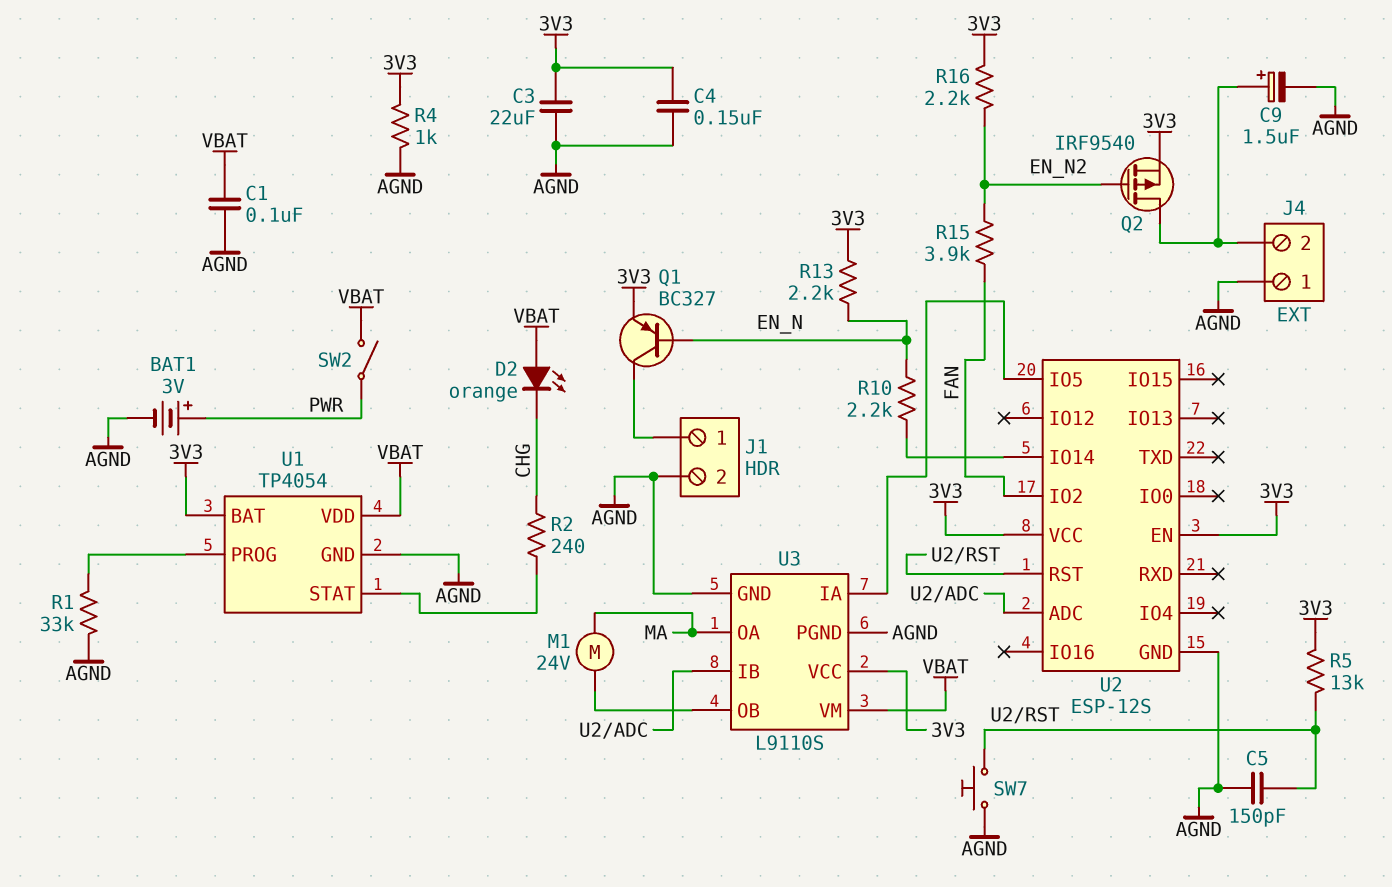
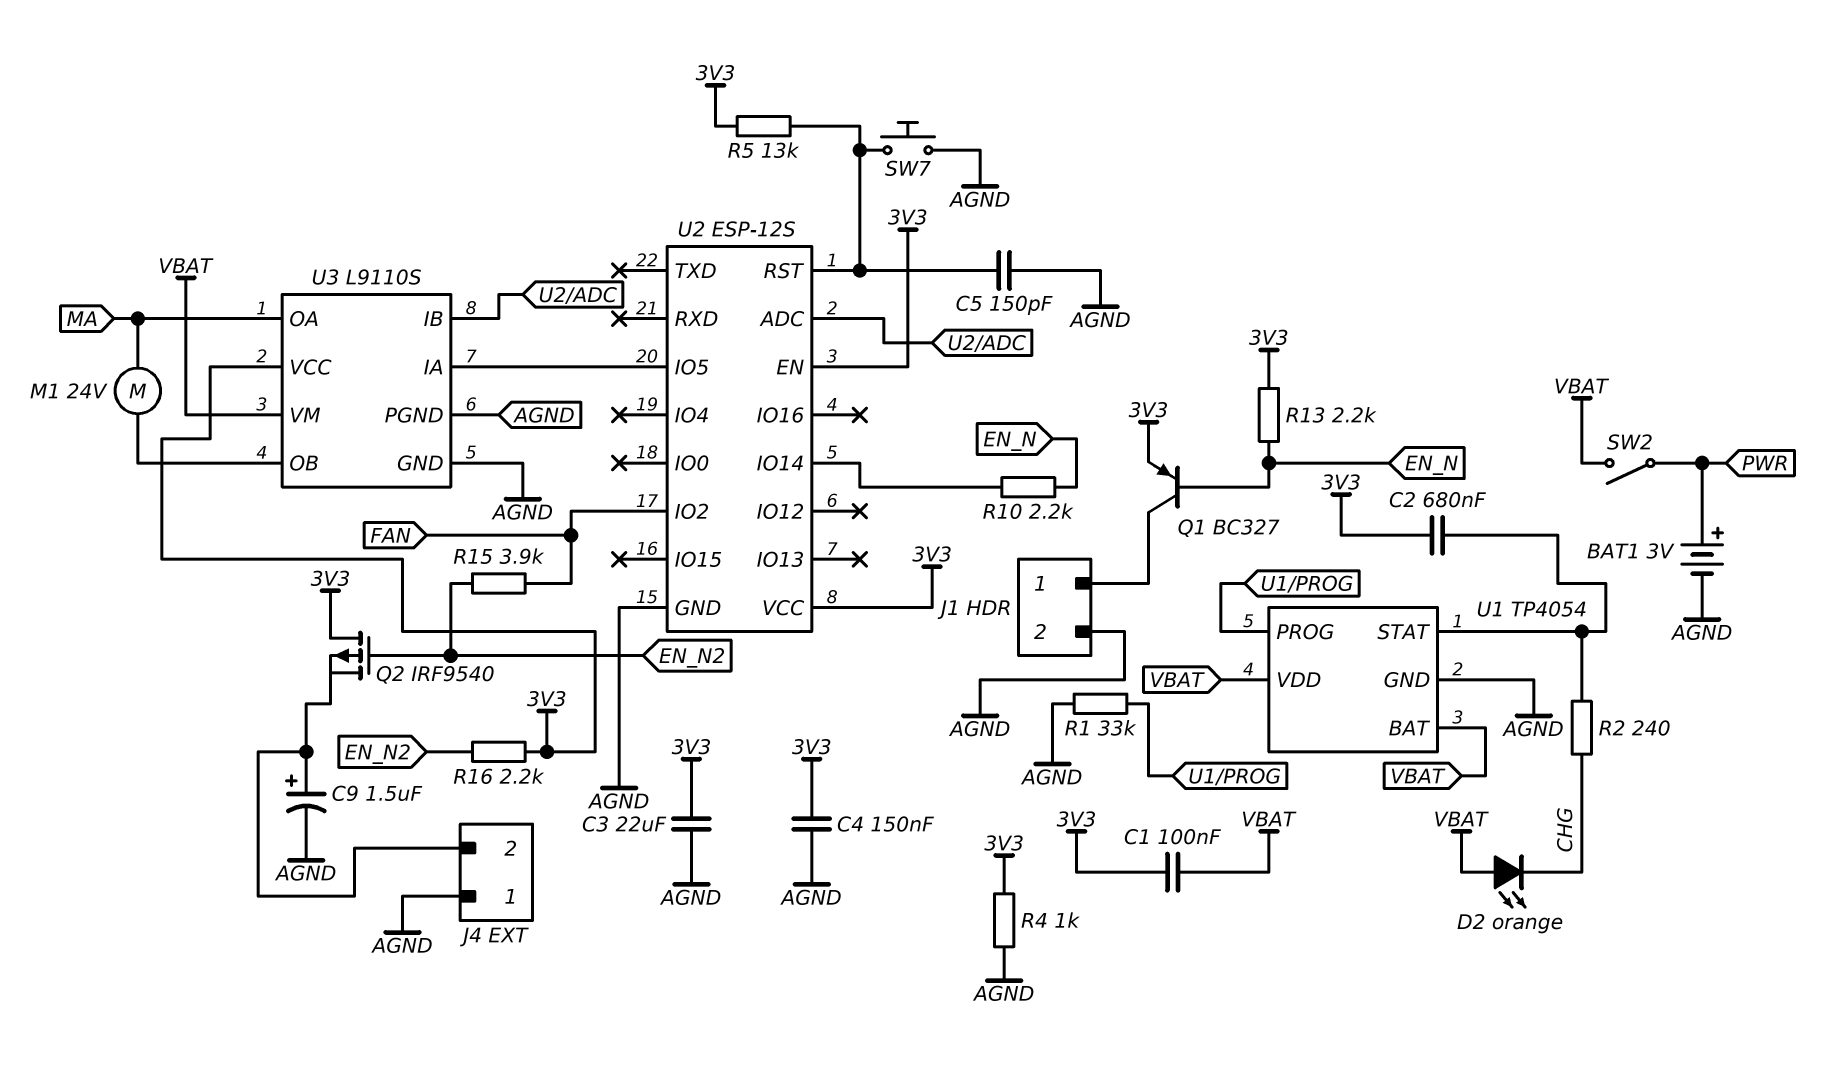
C1: 100nF (AGND, VBAT) -> 100nF (3V3, VBAT)
C2: none -> 680nF (3V3, U1/STAT)
Q2: PMOS IRF9540 (G EN_N2, D J4/2, S 3V3) -> PMOS IRF9540 (G EN_N2, D 3V3, S J4/2)
U1 pin BAT: 3V3 -> VBAT

